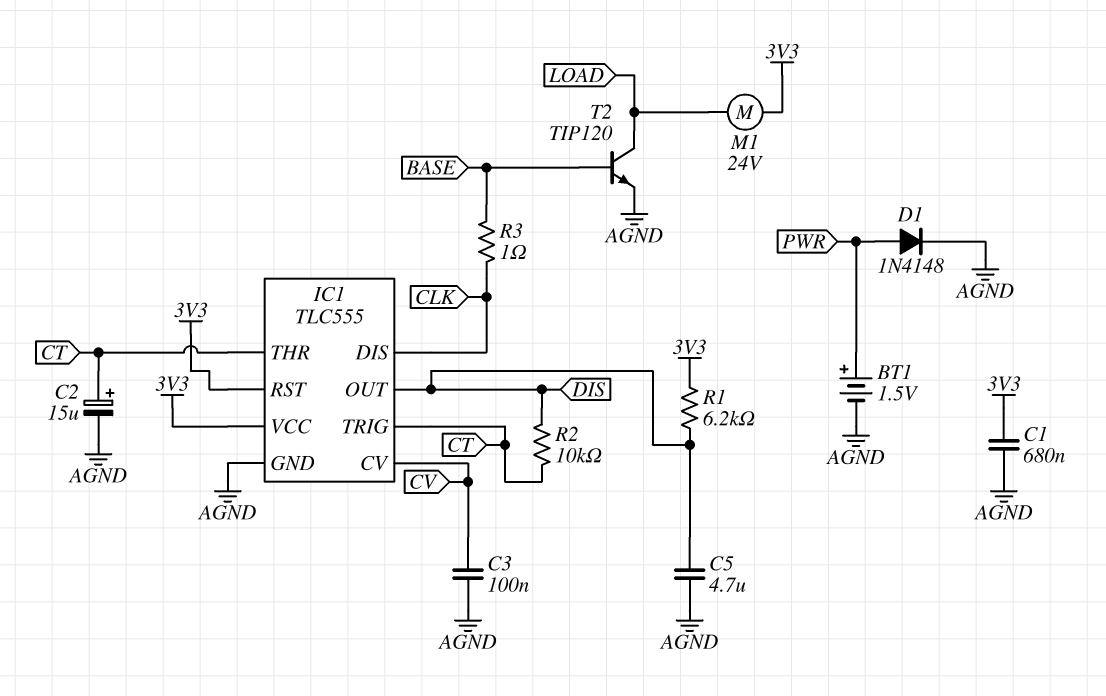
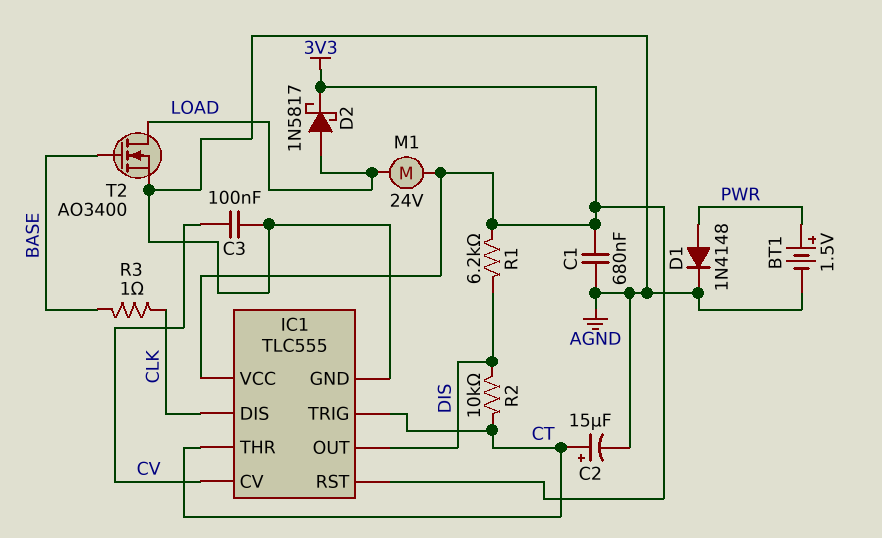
C5: 4.7uF (AGND, DIS) -> none
D2: none -> schottky 1N5817 (A LOAD, K 3V3)
T2: NPN TIP120 (B BASE, C LOAD, E AGND) -> NMOS AO3400 (G BASE, D LOAD, S AGND)

